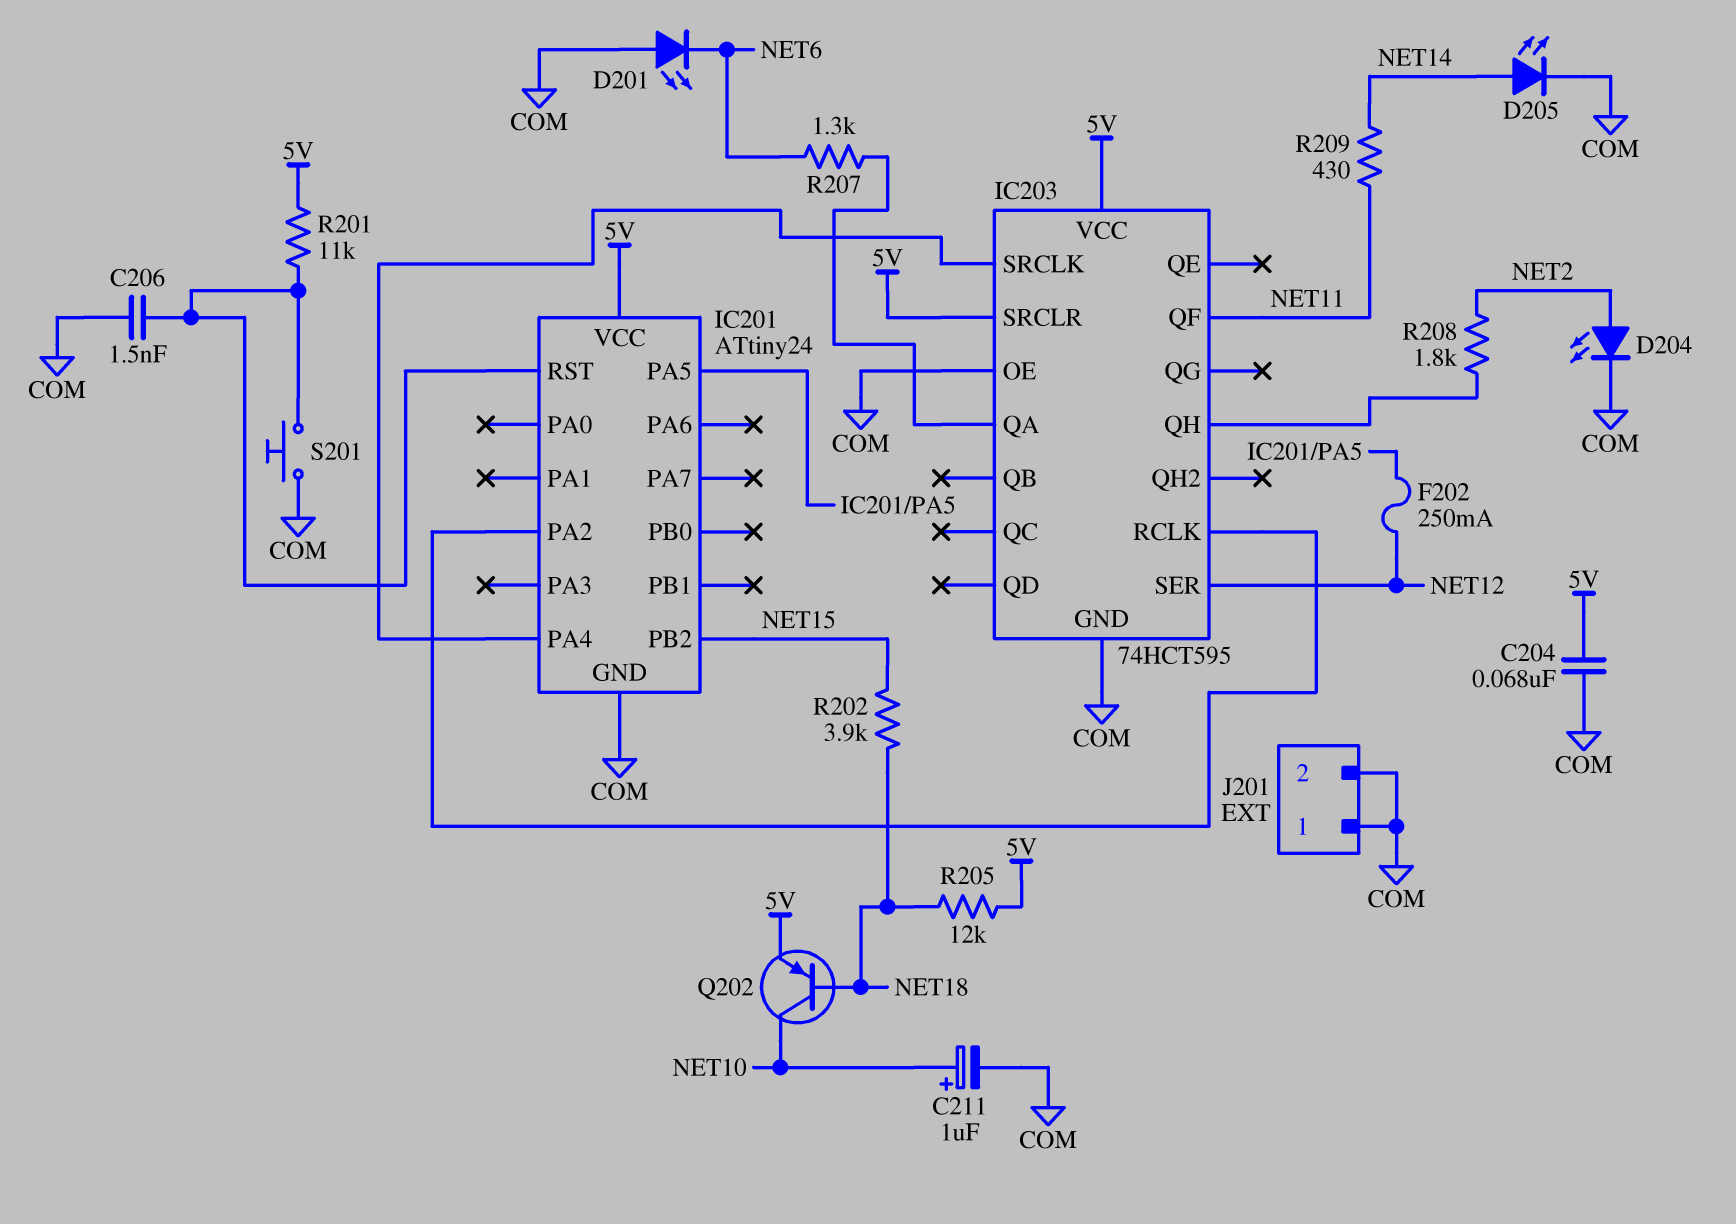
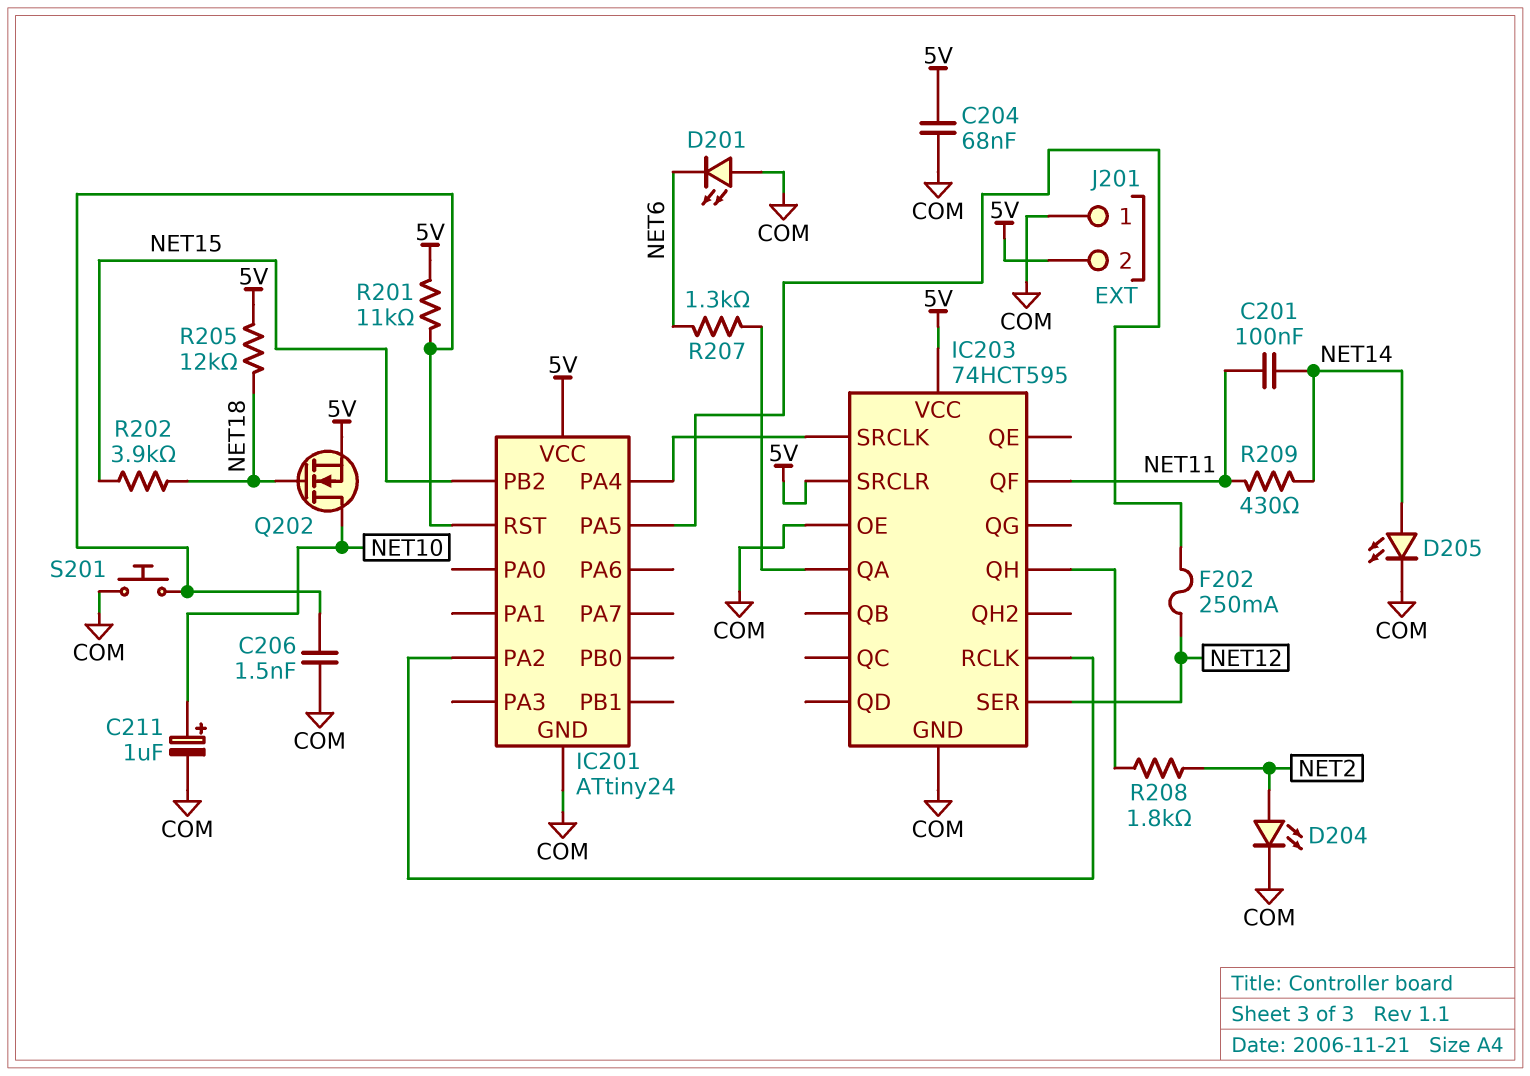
C201: none -> 100nF (NET11, NET14)
J201 pin 2: COM -> 5V
Q202: PNP (B NET18, C NET10, E 5V) -> NMOS (G NET18, D NET10, S 5V)

